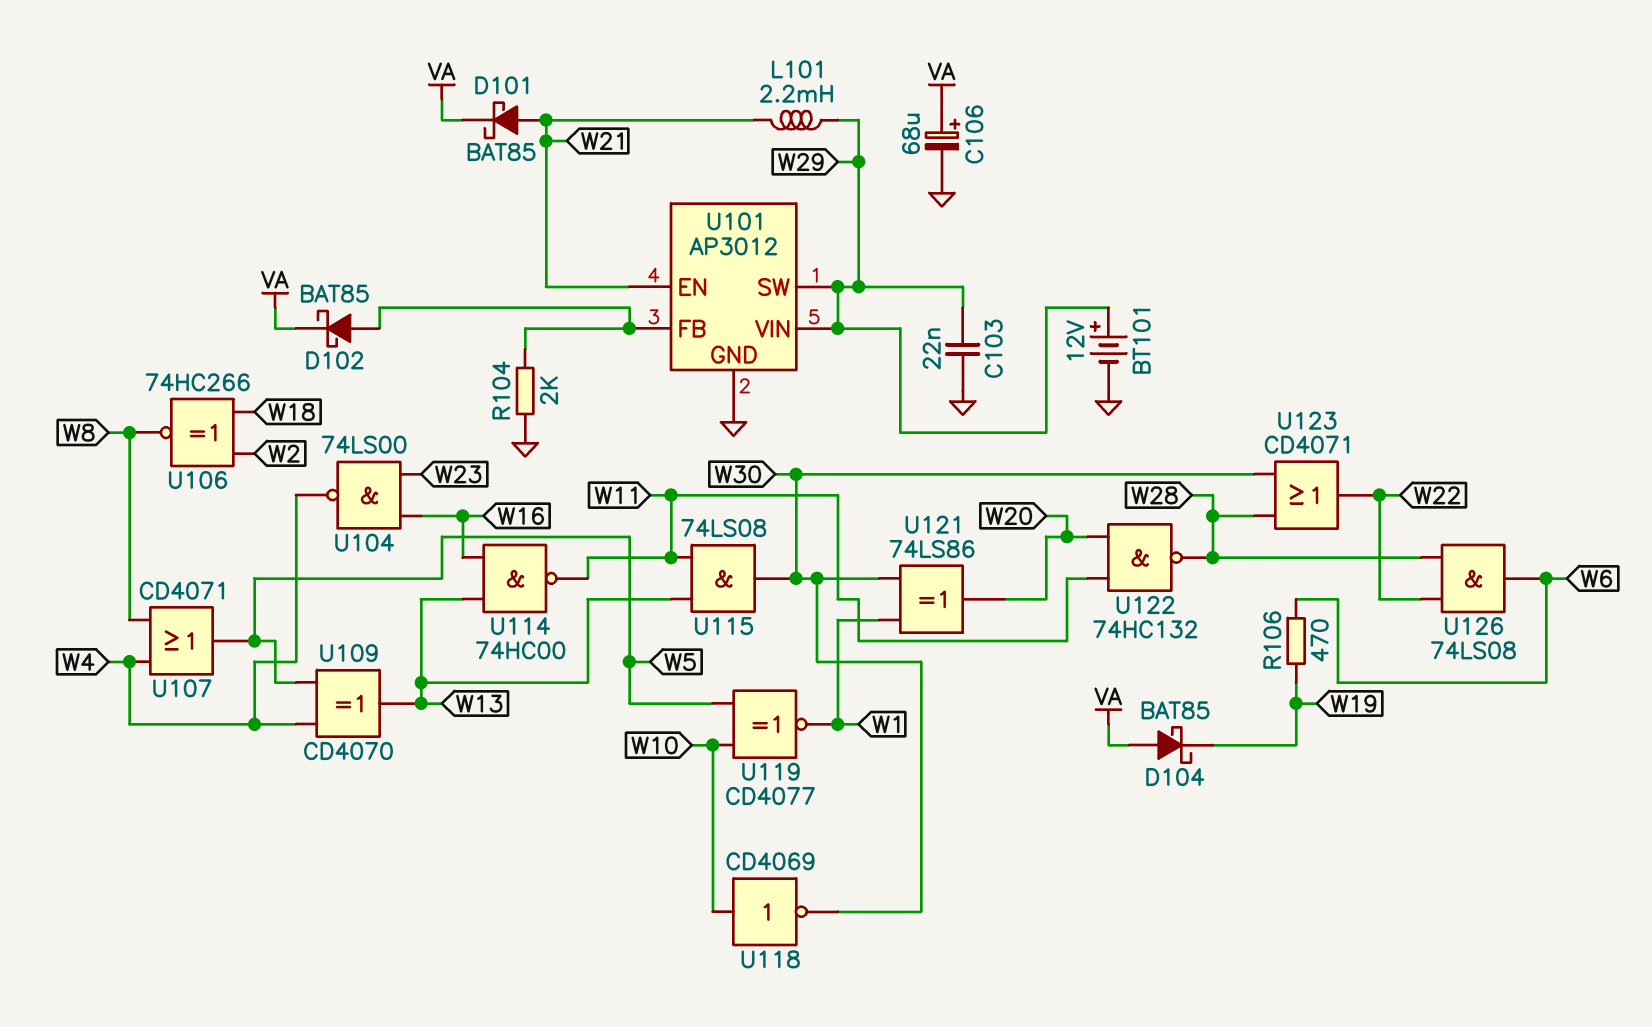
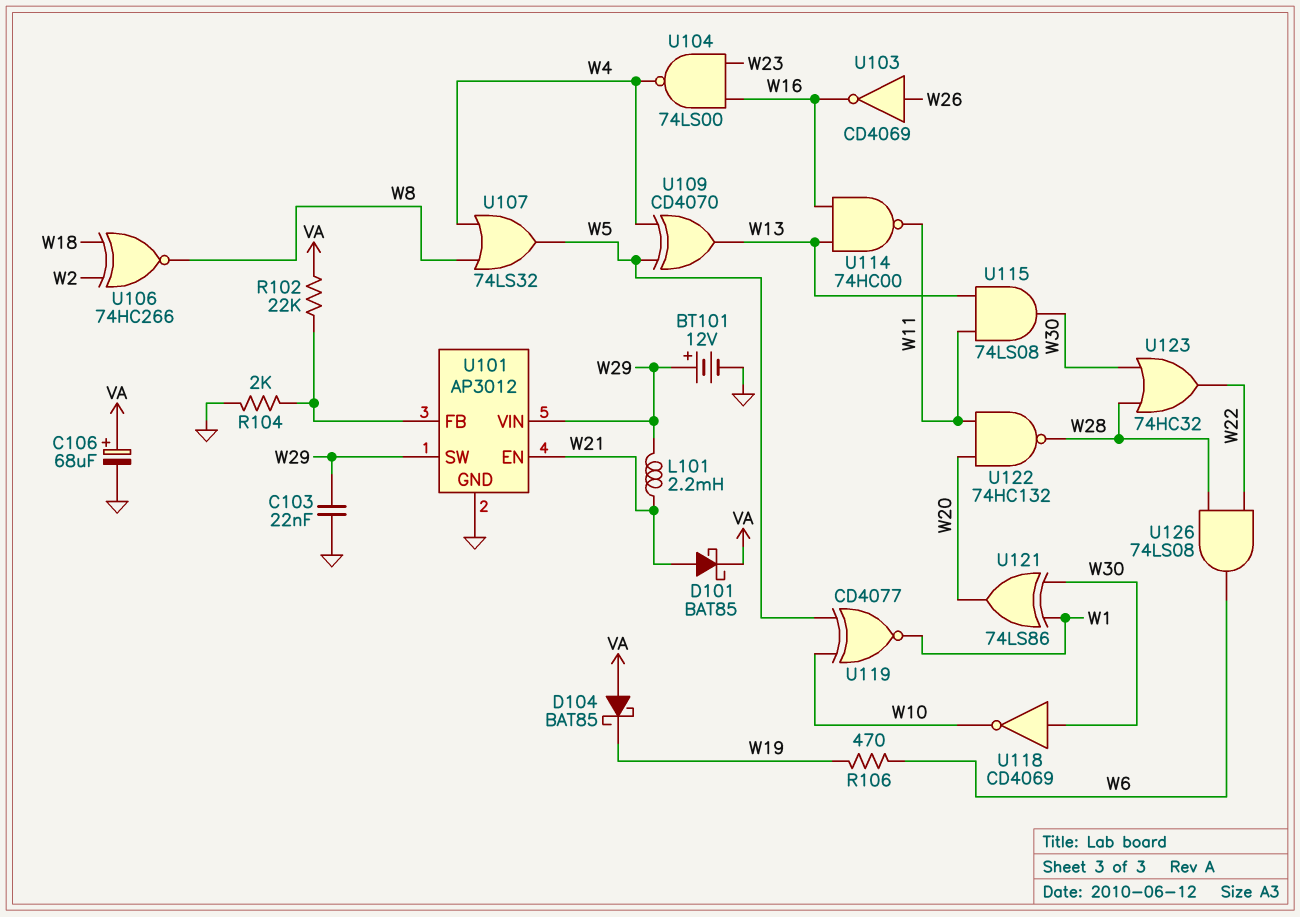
D102: schottky BAT85 (A U101/FB, K VA) -> none
R102: none -> 22k (U101/FB, VA)
U103: none -> NOT CD4069 (in W26, out W16)
U107: OR CD4071 (in W4, in W8, out W5) -> OR 74LS32 (in W4, in W8, out W5)
U118: NOT CD4069 (in W10, out W30) -> NOT CD4069 (in W30, out W10)
U123: OR CD4071 (in W28, in W30, out W22) -> OR 74HC32 (in W28, in W30, out W22)

